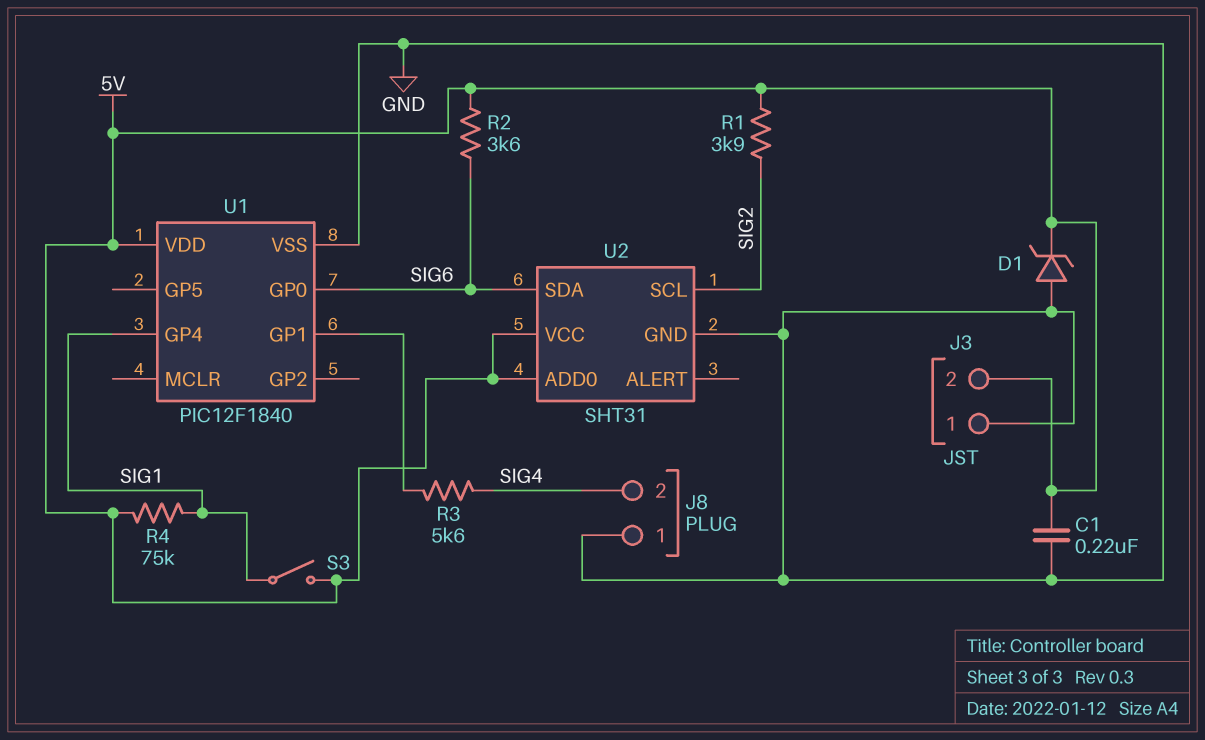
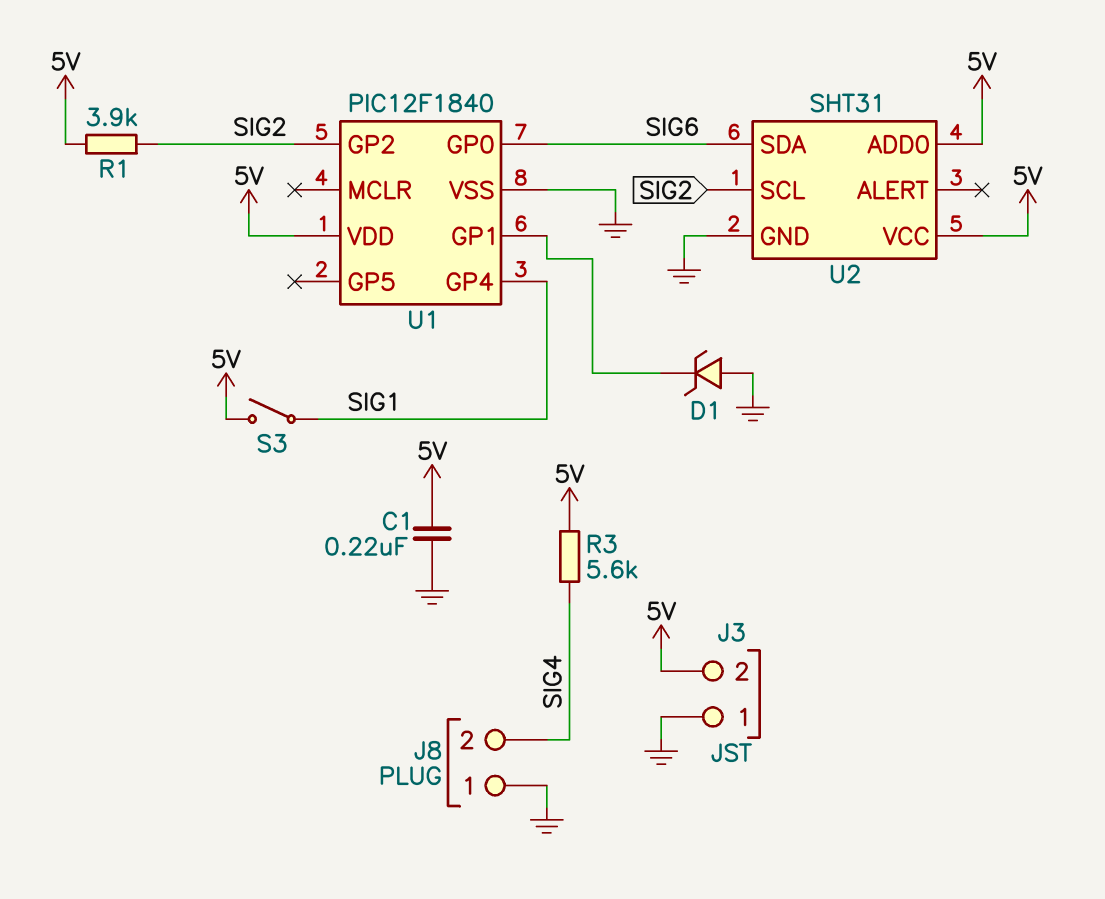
D1: zener (A GND, K 5V) -> zener (A GND, K U1/GP1)
R2: 3.6k (5V, SIG6) -> none
R3: 5.6k (SIG4, U1/GP1) -> 5.6k (5V, SIG4)
R4: 75k (5V, SIG1) -> none
U1 pin GP2: none -> SIG2

